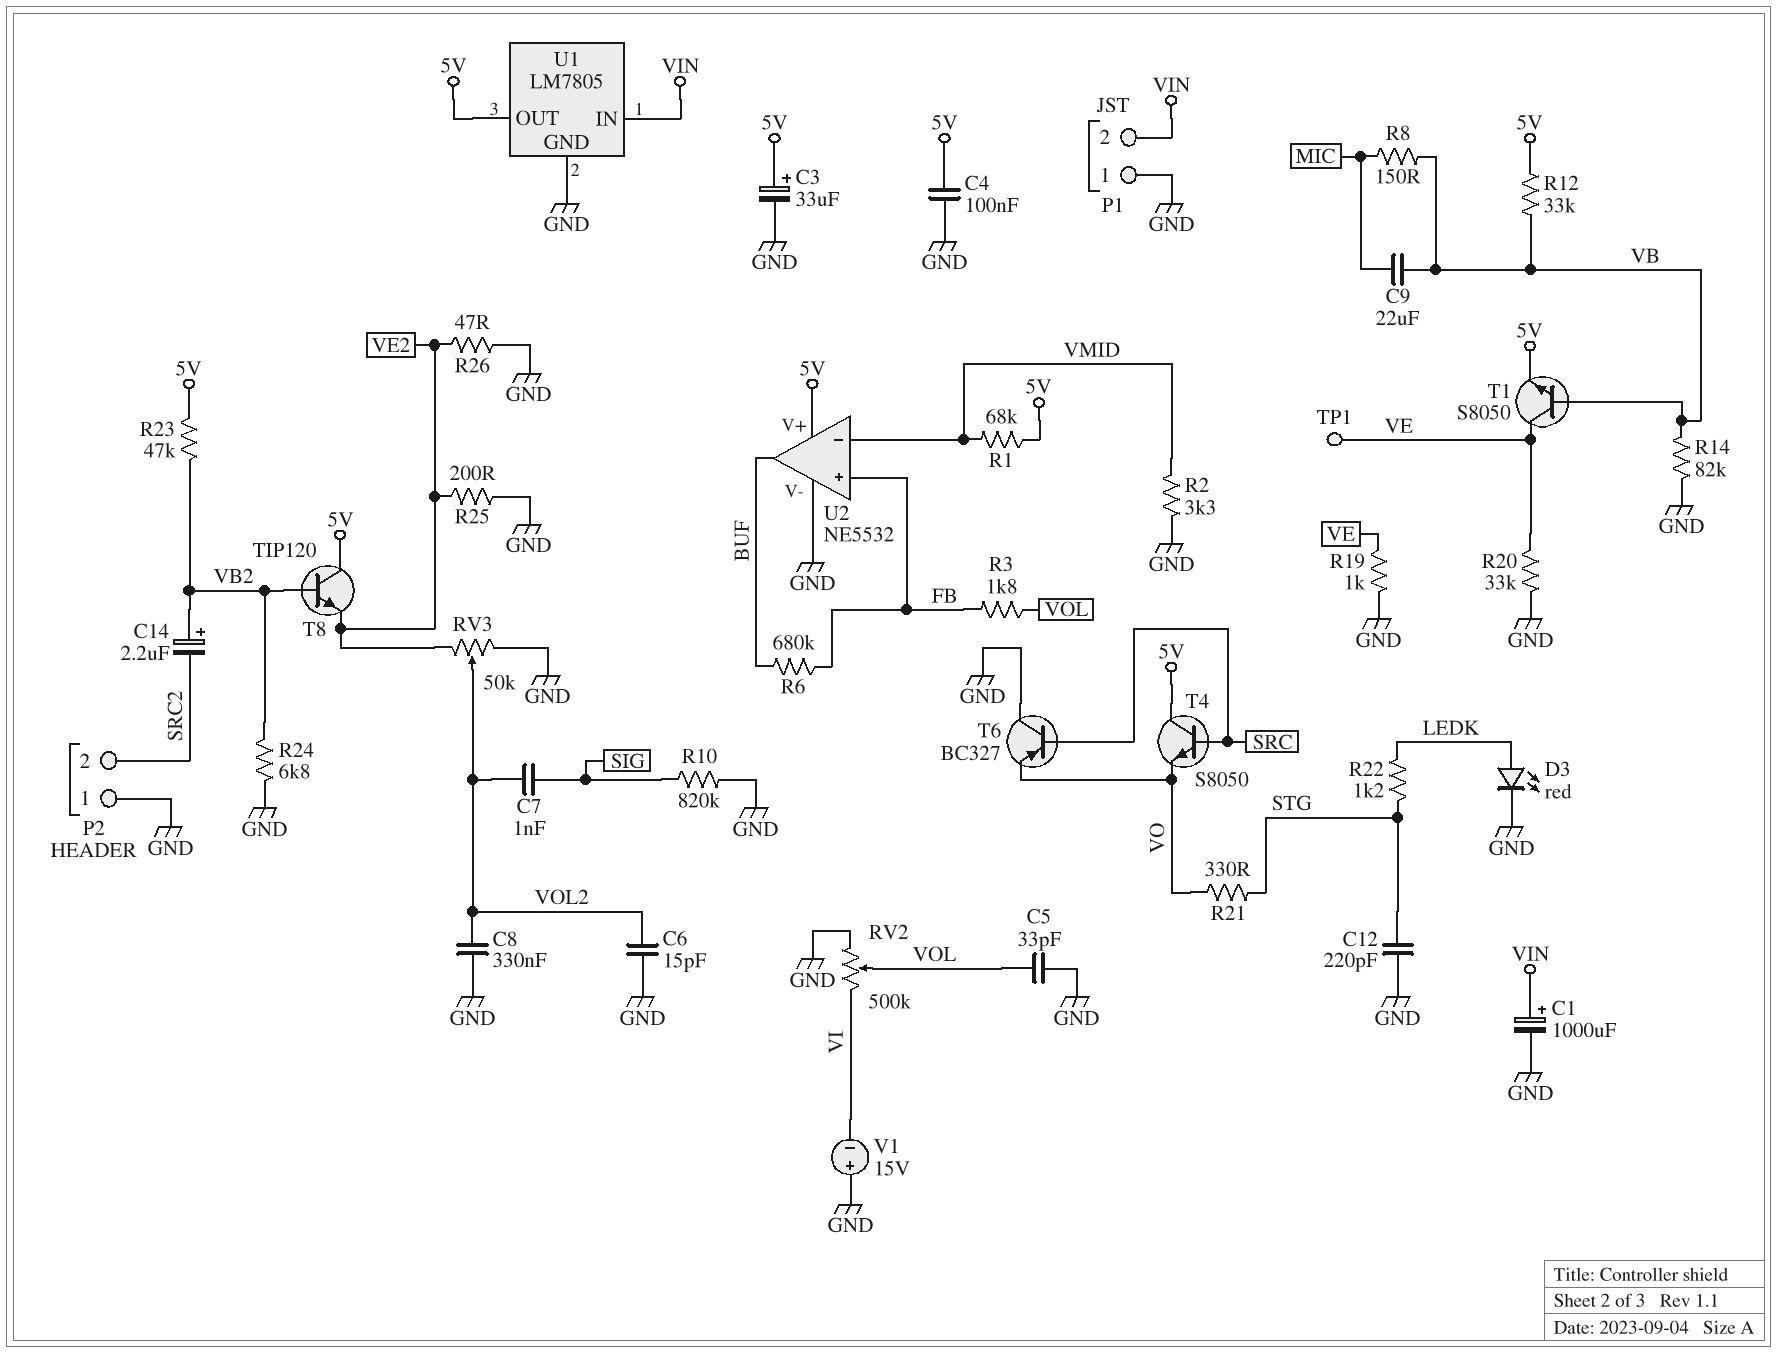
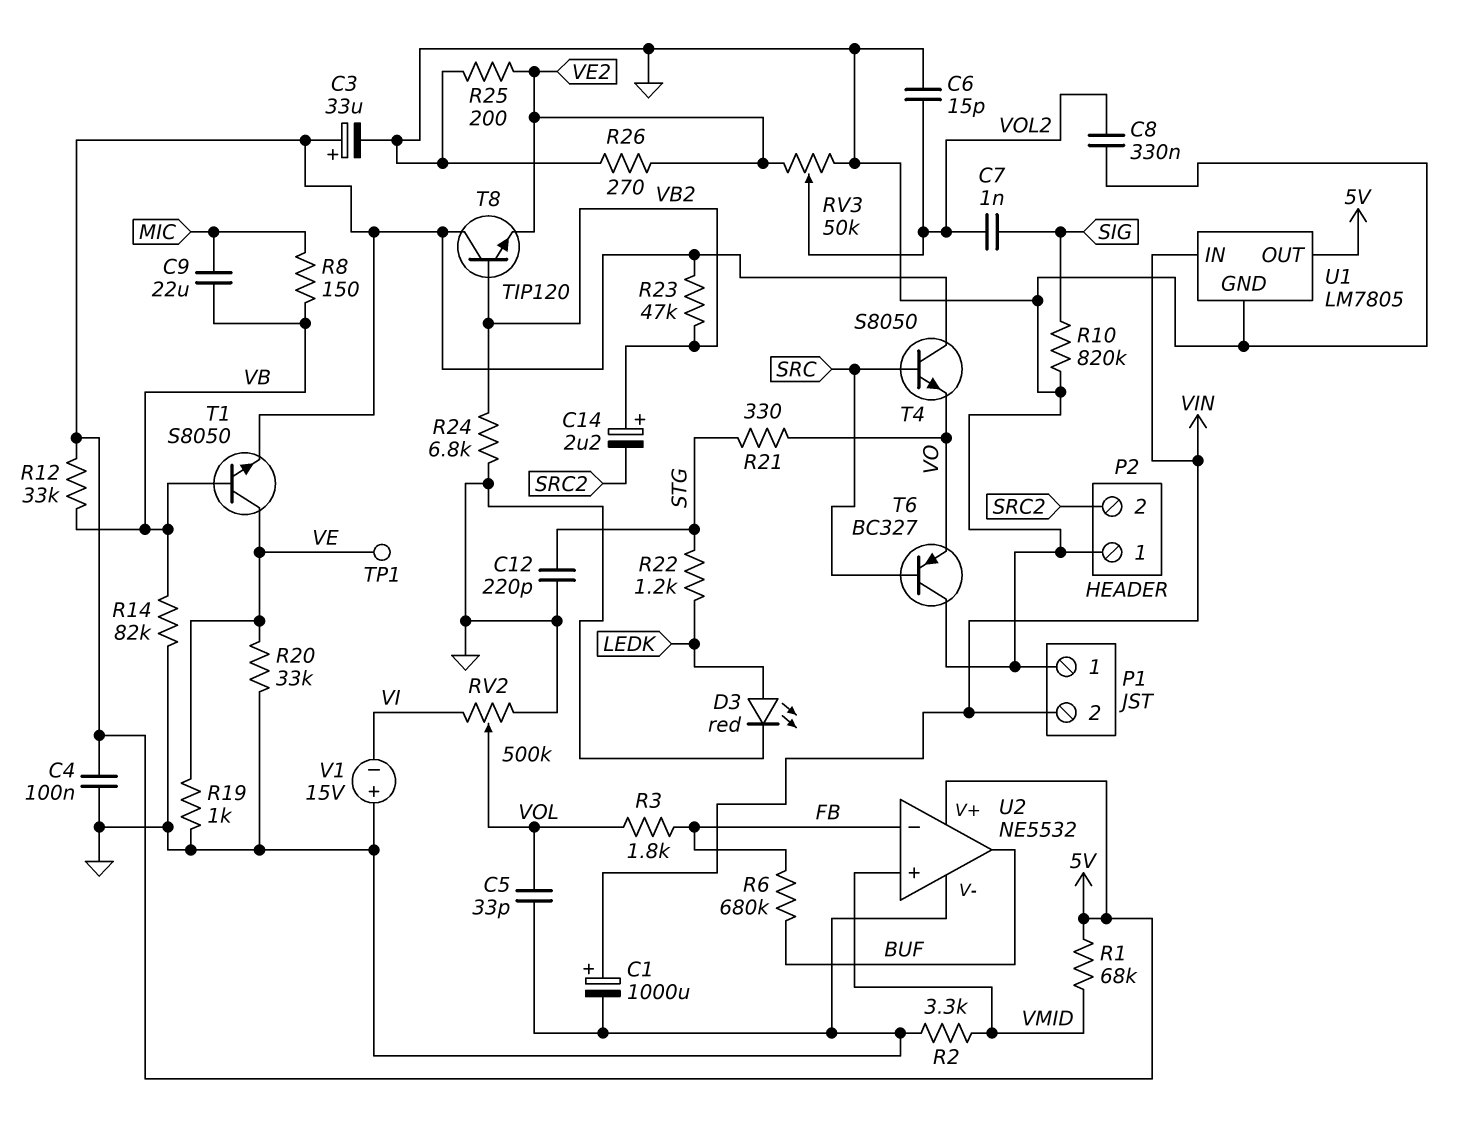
R26: 47 (GND, VE2) -> 270 (GND, VE2)
U2 pin in+: FB -> VMID
U2 pin in-: VMID -> FB

